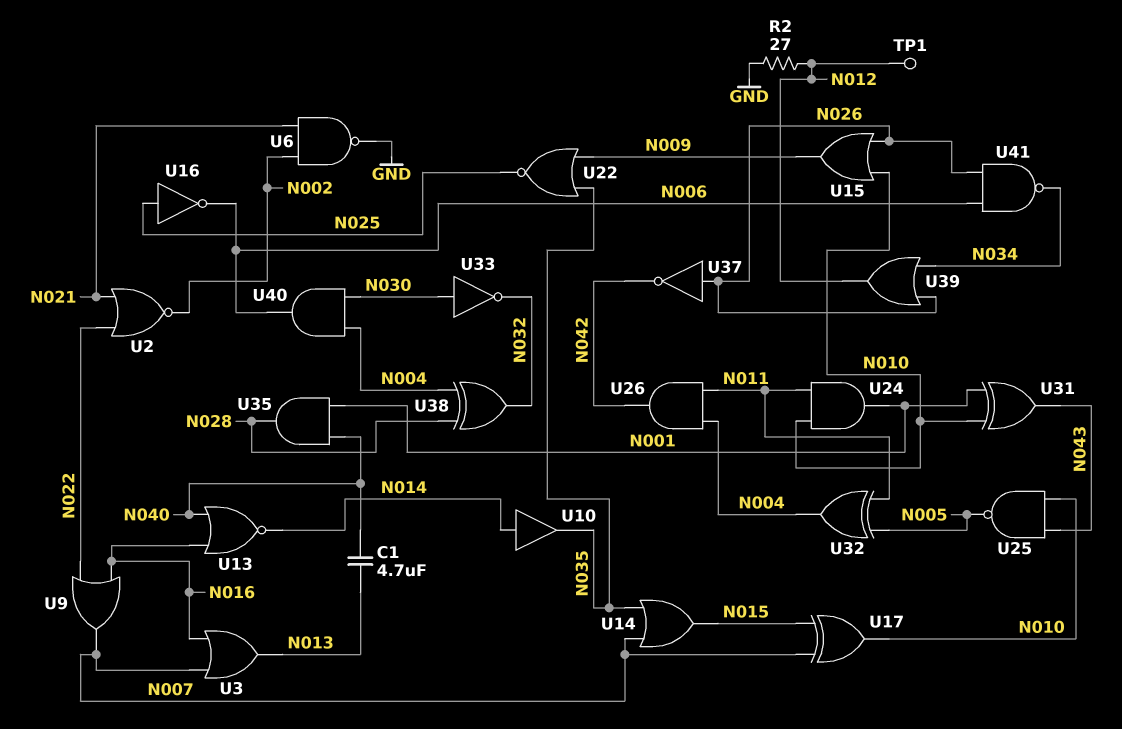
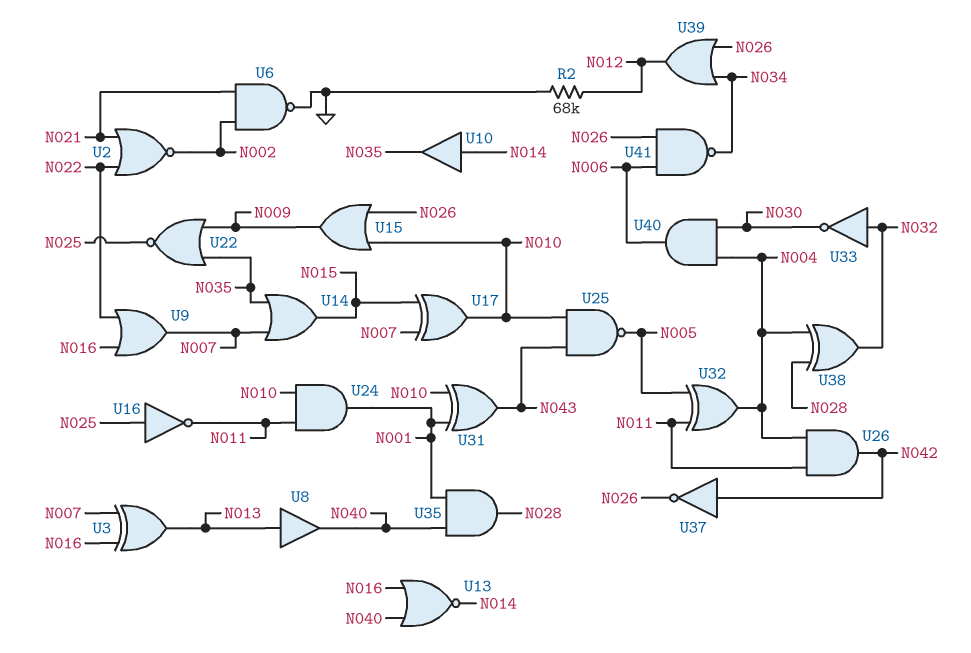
C1: 4.7uF (N013, N040) -> none
R2: 27 (GND, N012) -> 68k (GND, N012)
TP1: test point (N012) -> none
U3: OR (in N007, in N016, out N013) -> XOR (in N007, in N016, out N013)
U8: none -> buffer (in N013, out N040)
U16: NOT (in N025, out N006) -> NOT (in N025, out N011)
U33: NOT (in N030, out N032) -> NOT (in N032, out N030)
U37: NOT (in N026, out N042) -> NOT (in N042, out N026)

